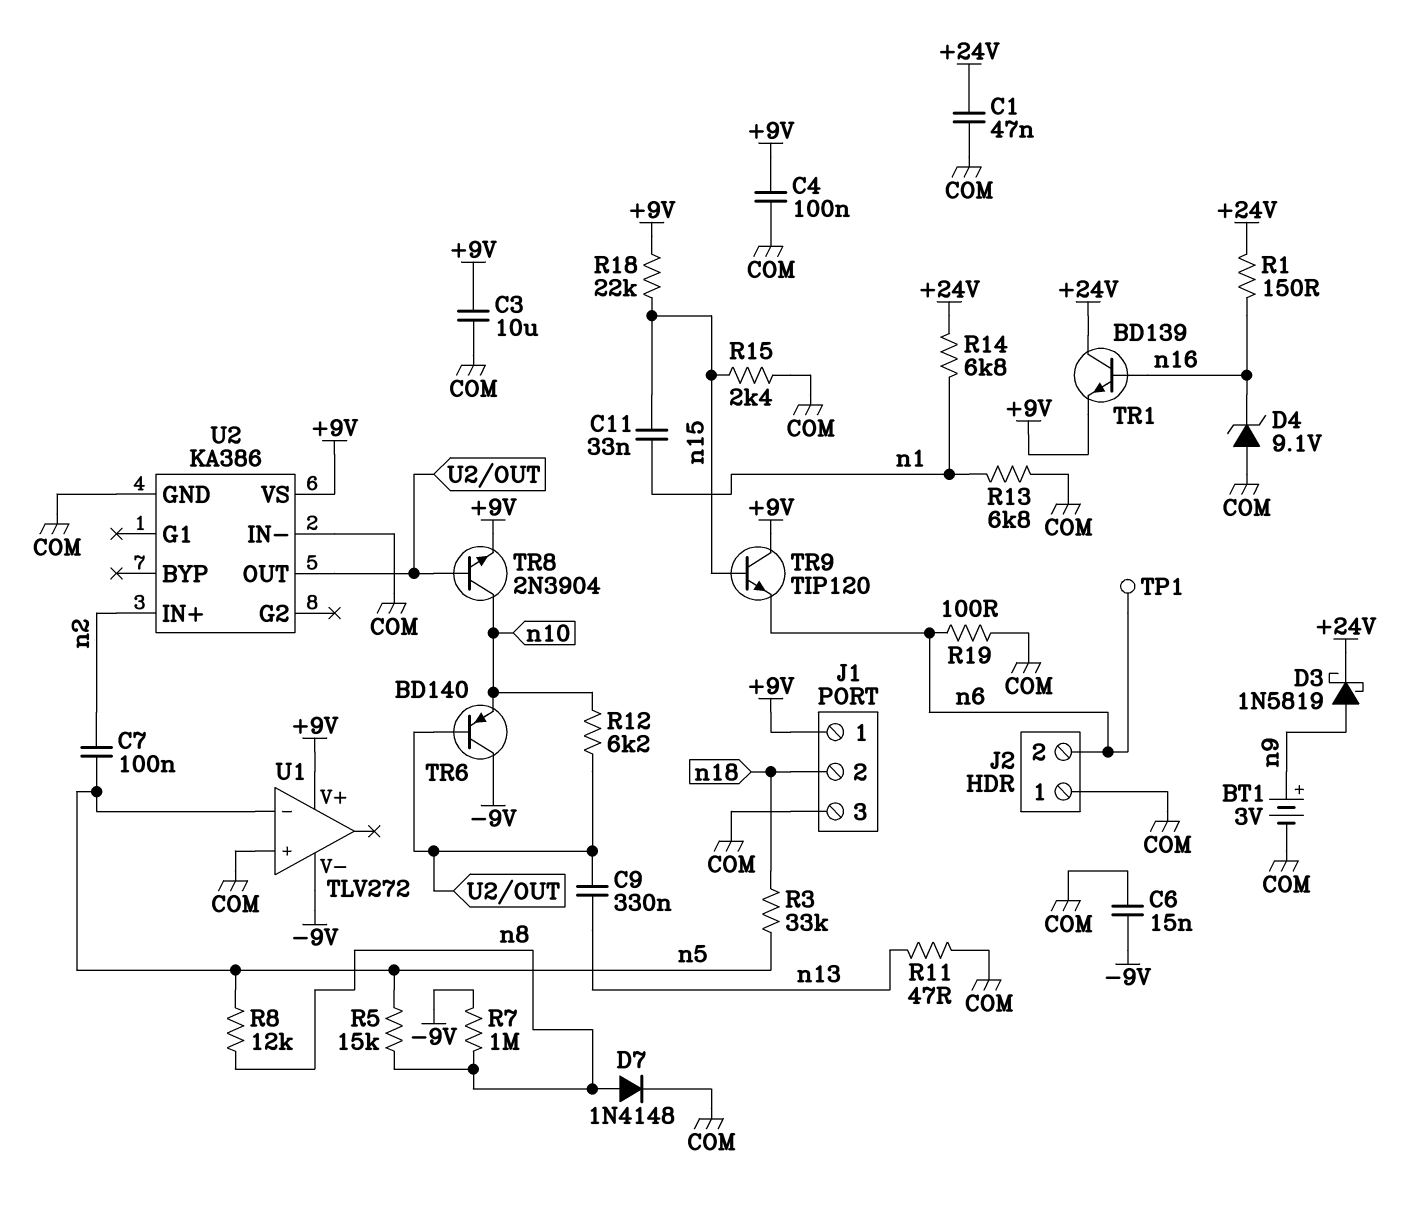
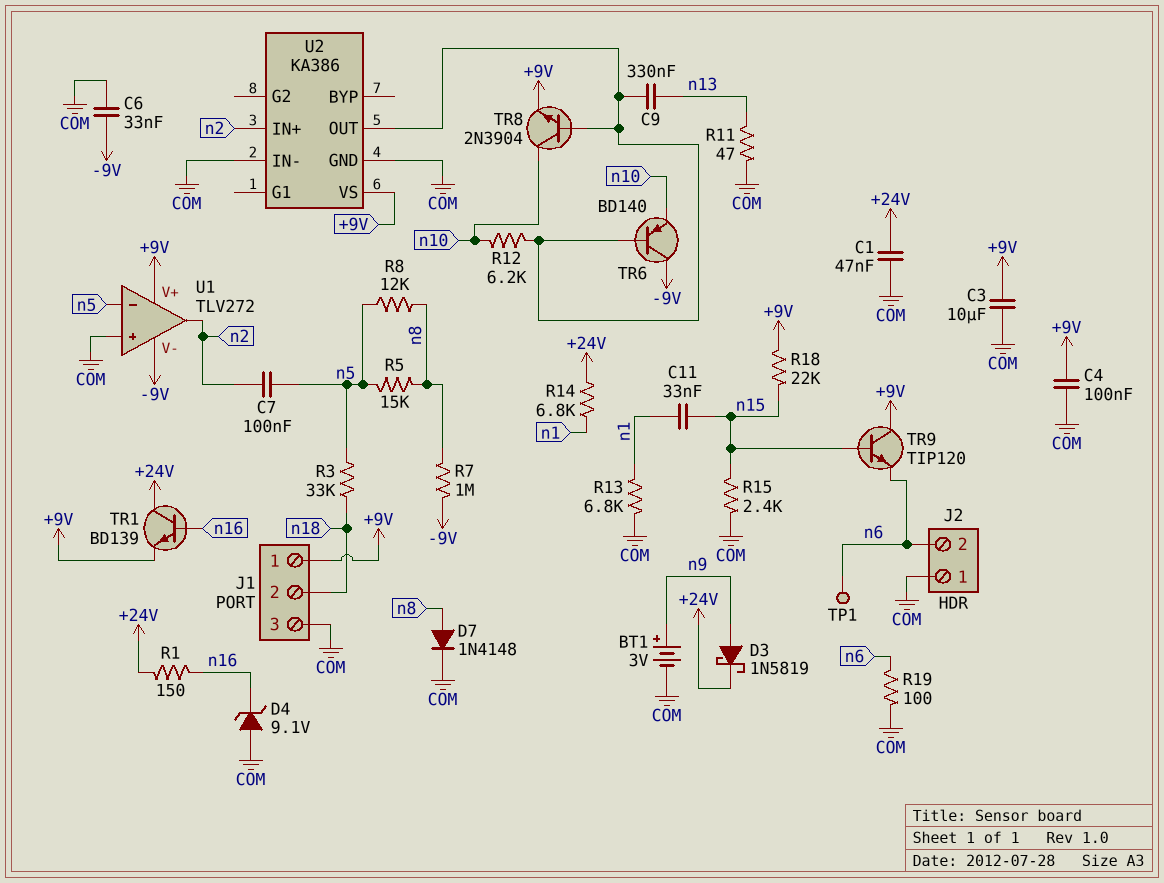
C6: 15nF (-9V, COM) -> 33nF (-9V, COM)
U1 pin out: none -> n2

